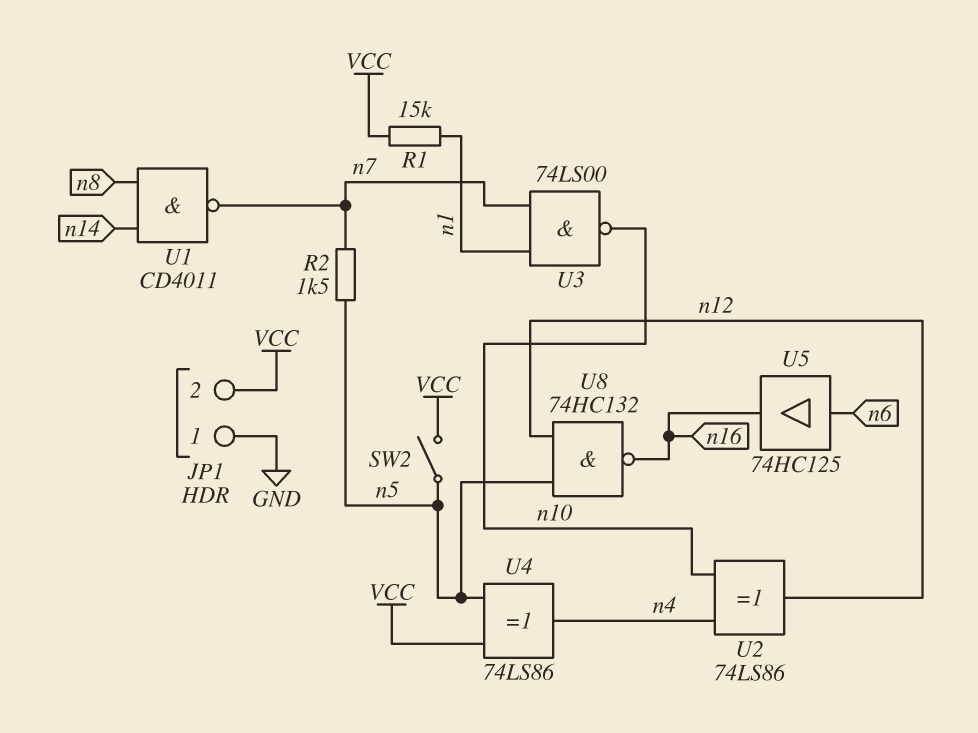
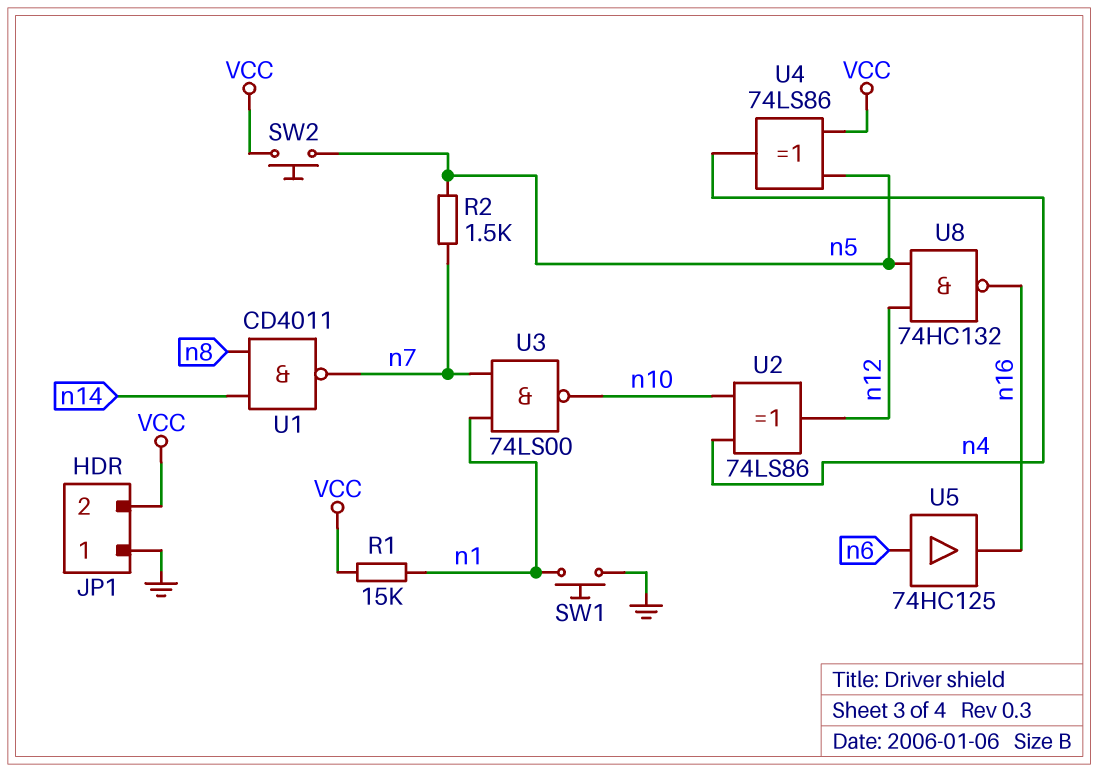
SW1: none -> button (GND, n1)
SW2: switch (VCC, n5) -> button (VCC, n5)

